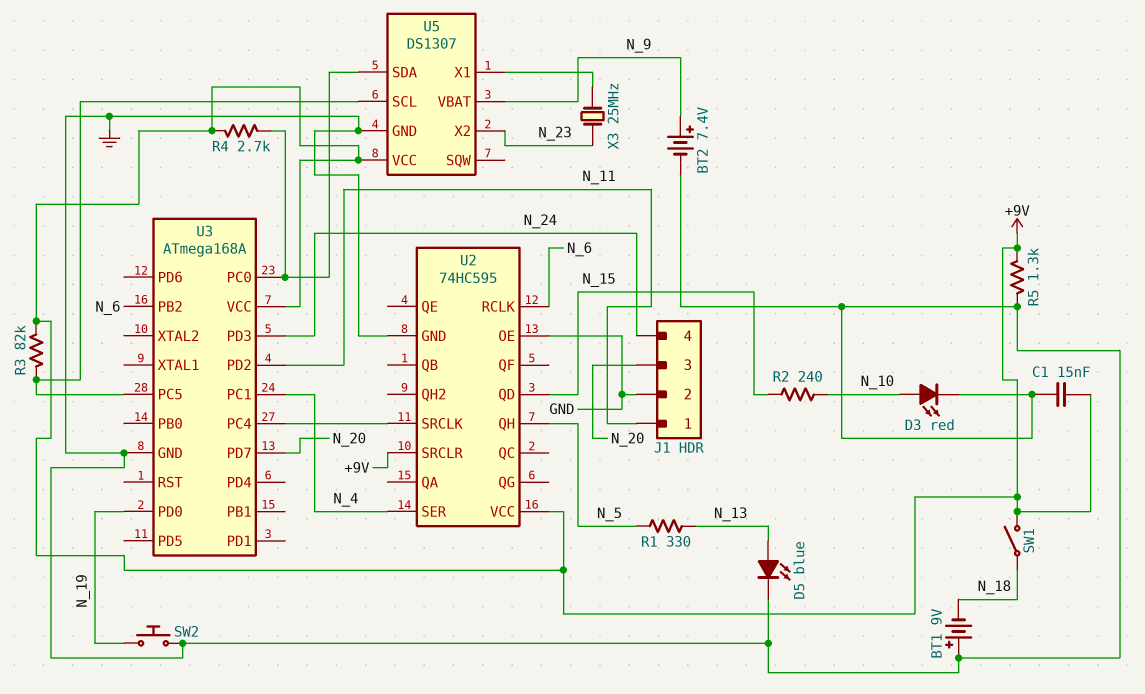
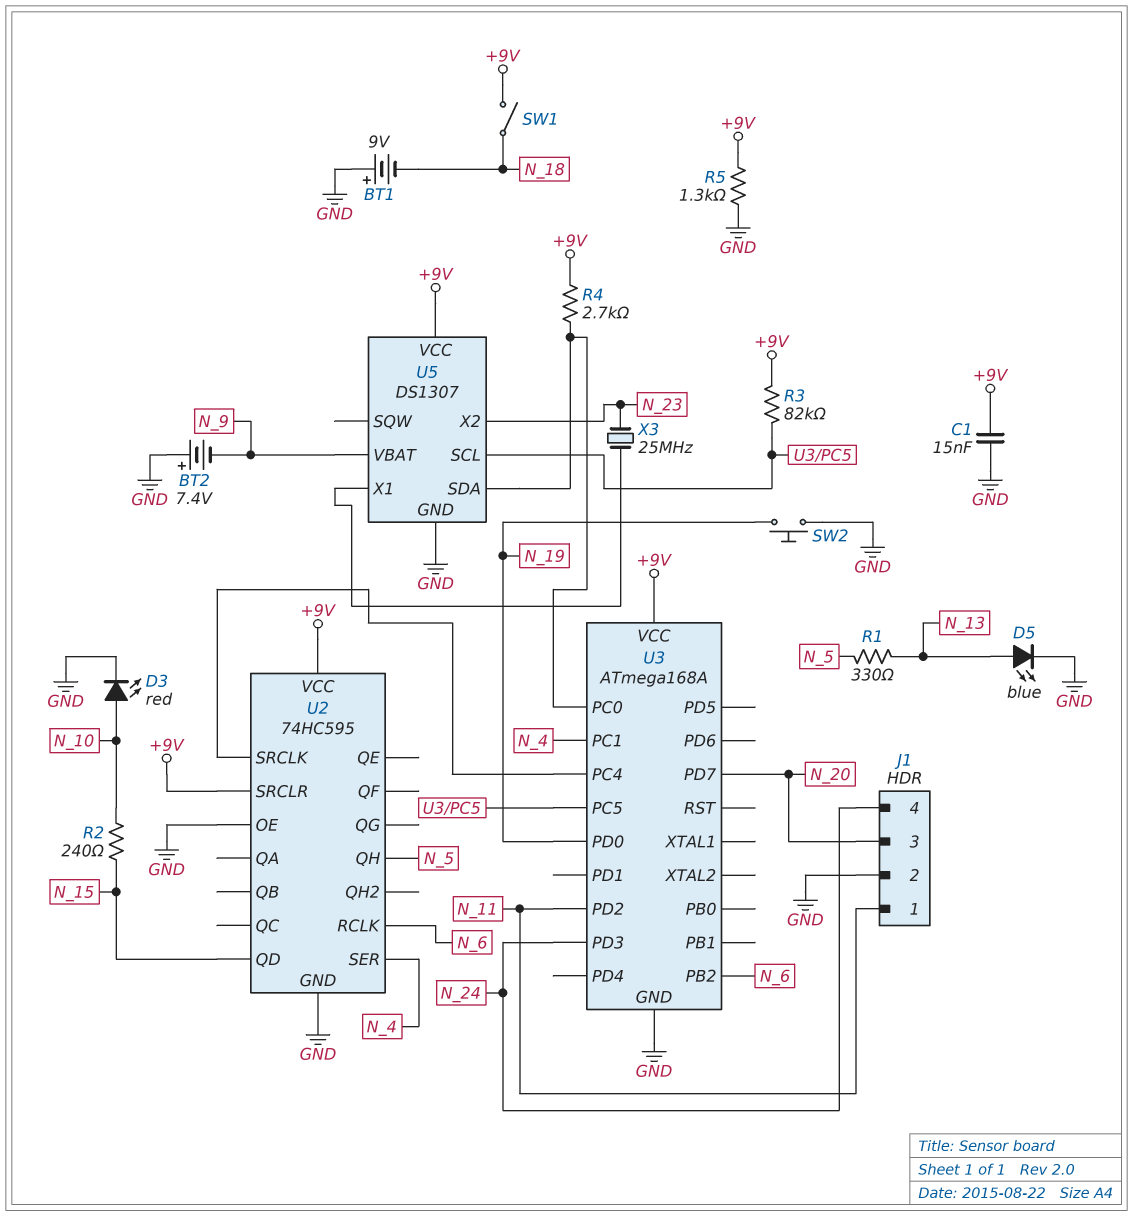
BT2: 7.4V (plus N_9, minus GND) -> 7.4V (plus GND, minus N_9)

